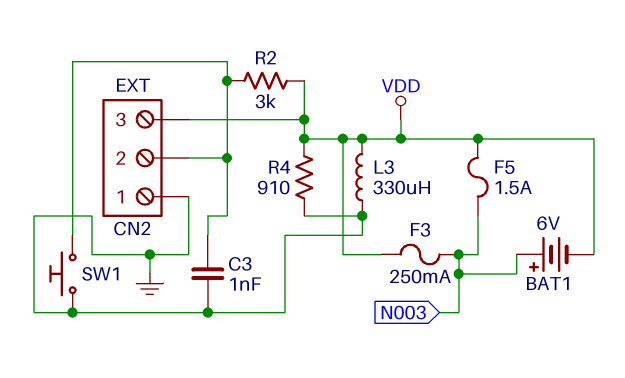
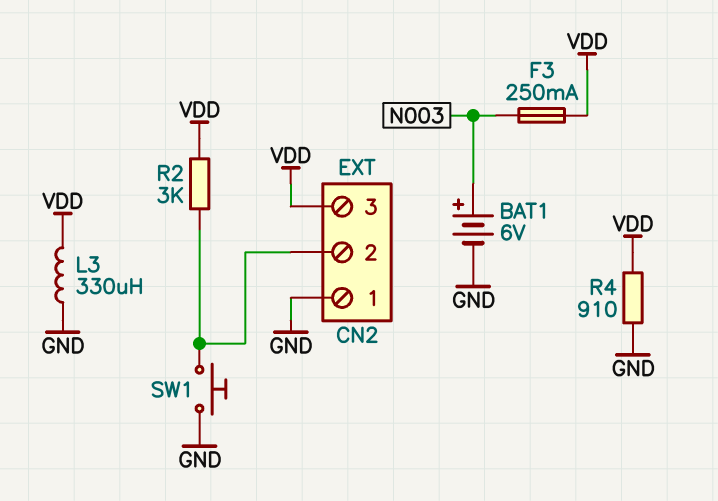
BAT1: 6V (plus N003, minus VDD) -> 6V (plus N003, minus GND)
C3: 1nF (CN2/2, GND) -> none
F5: 1.5A (N003, VDD) -> none

